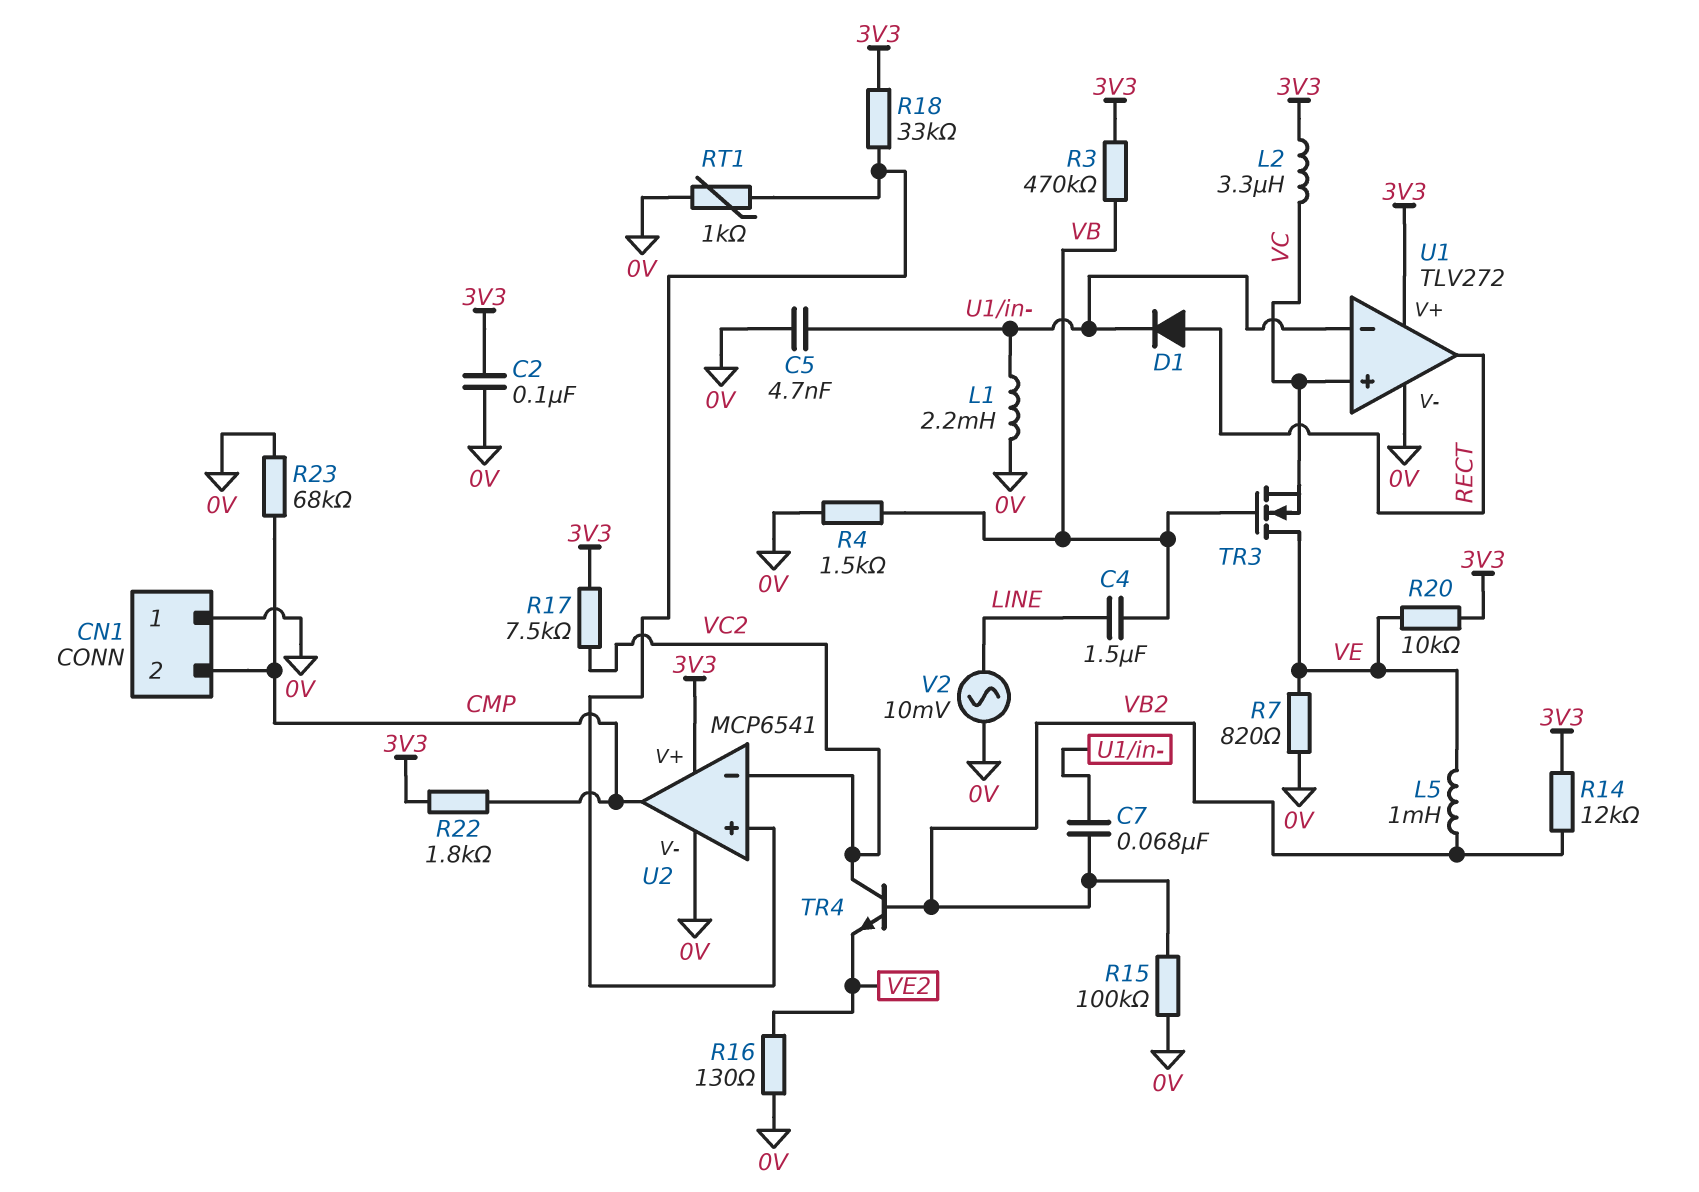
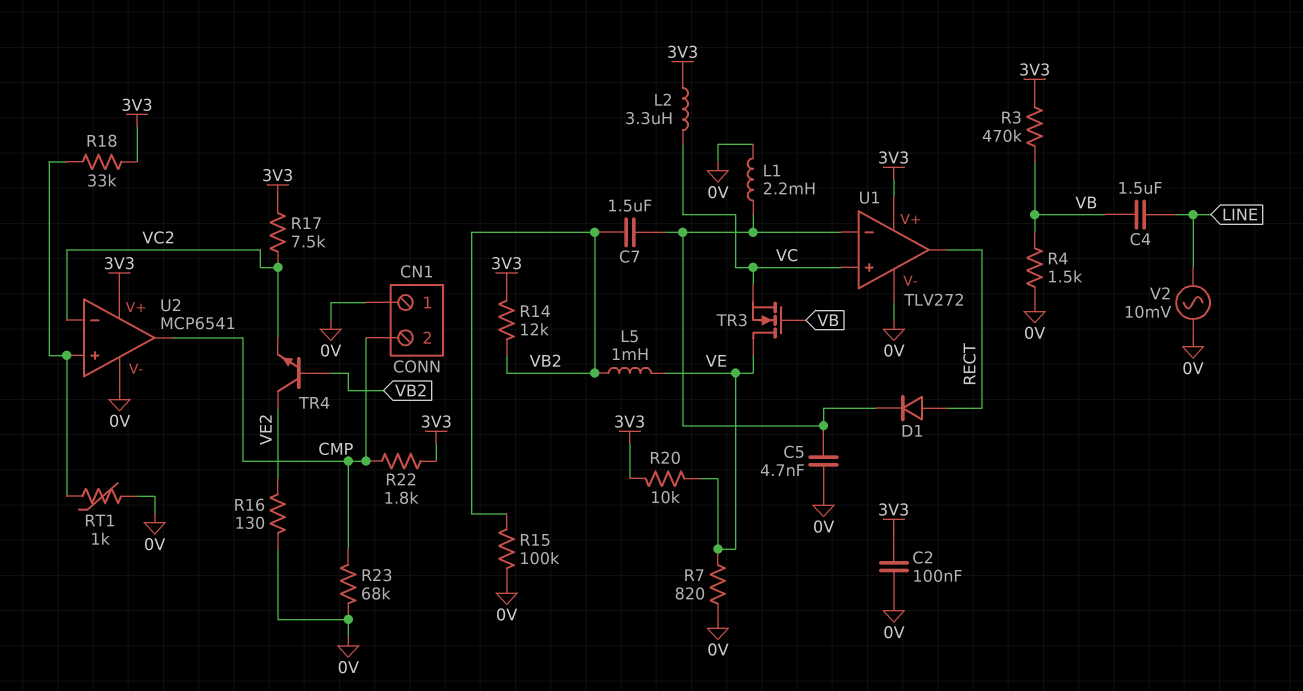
C7: 68nF (U1/in-, VB2) -> 1.5uF (U1/in-, VB2)
TR4: NPN (B VB2, C VC2, E VE2) -> NPN (B VB2, C VE2, E VC2)

